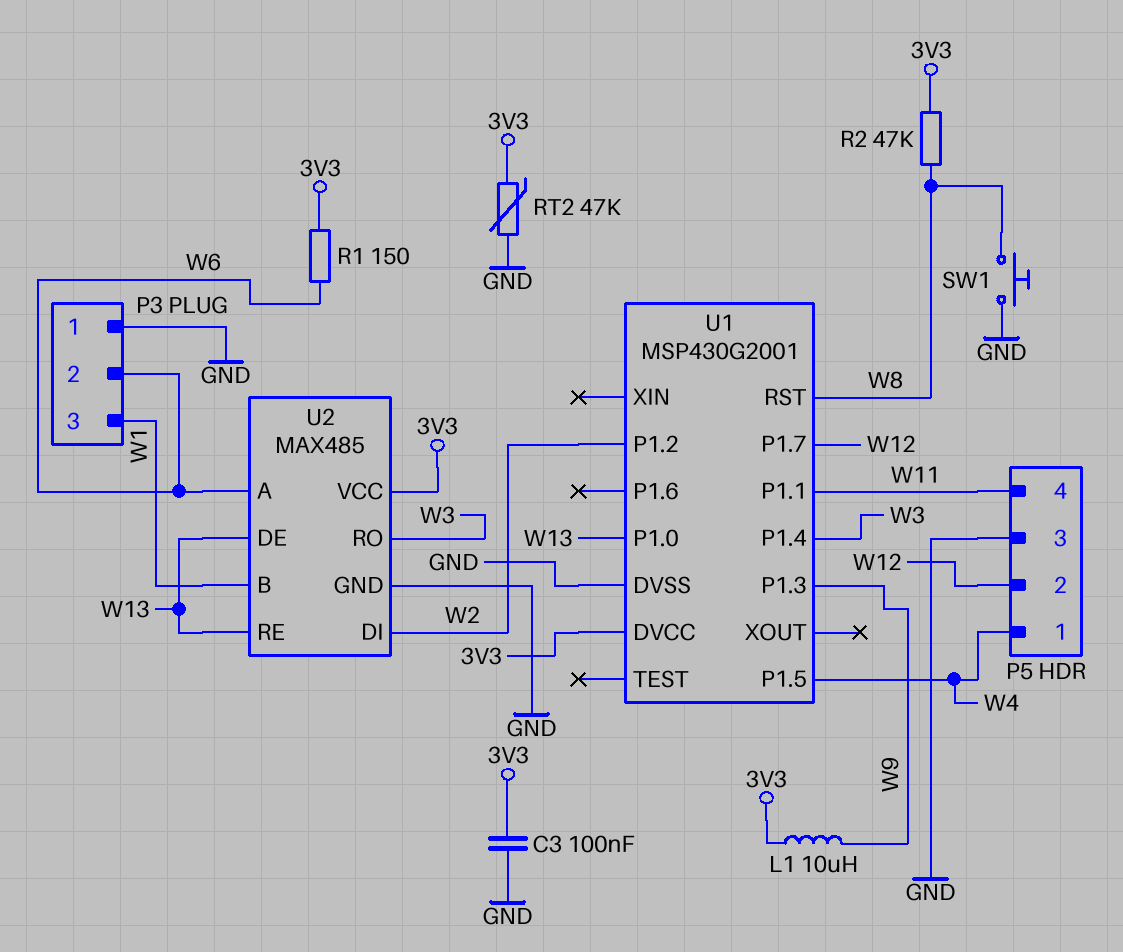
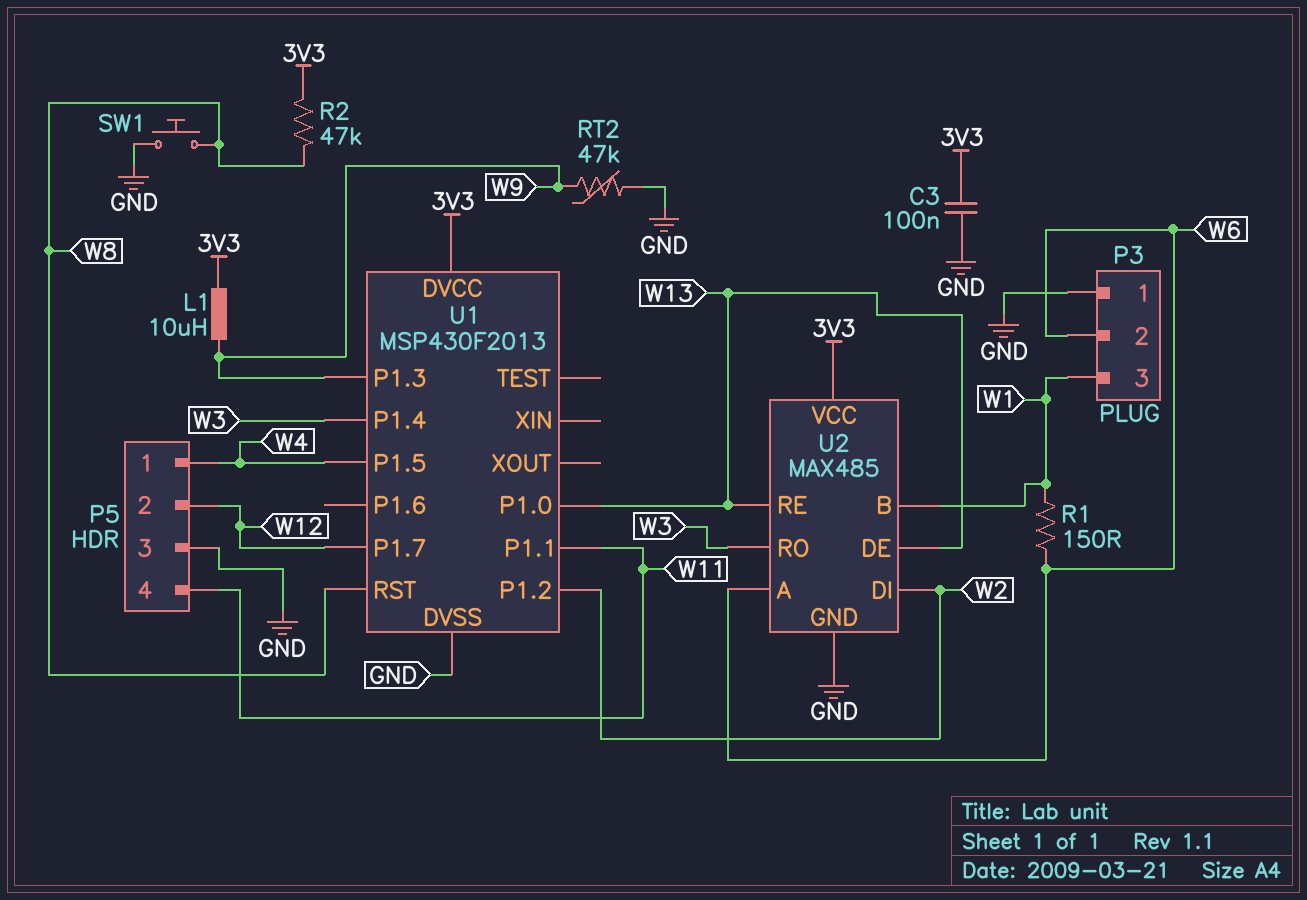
R1: 150 (3V3, W6) -> 150 (W1, W6)
RT2: 47k (3V3, GND) -> 47k (GND, W9)
U1: MSP430G2001 -> MSP430F2013

